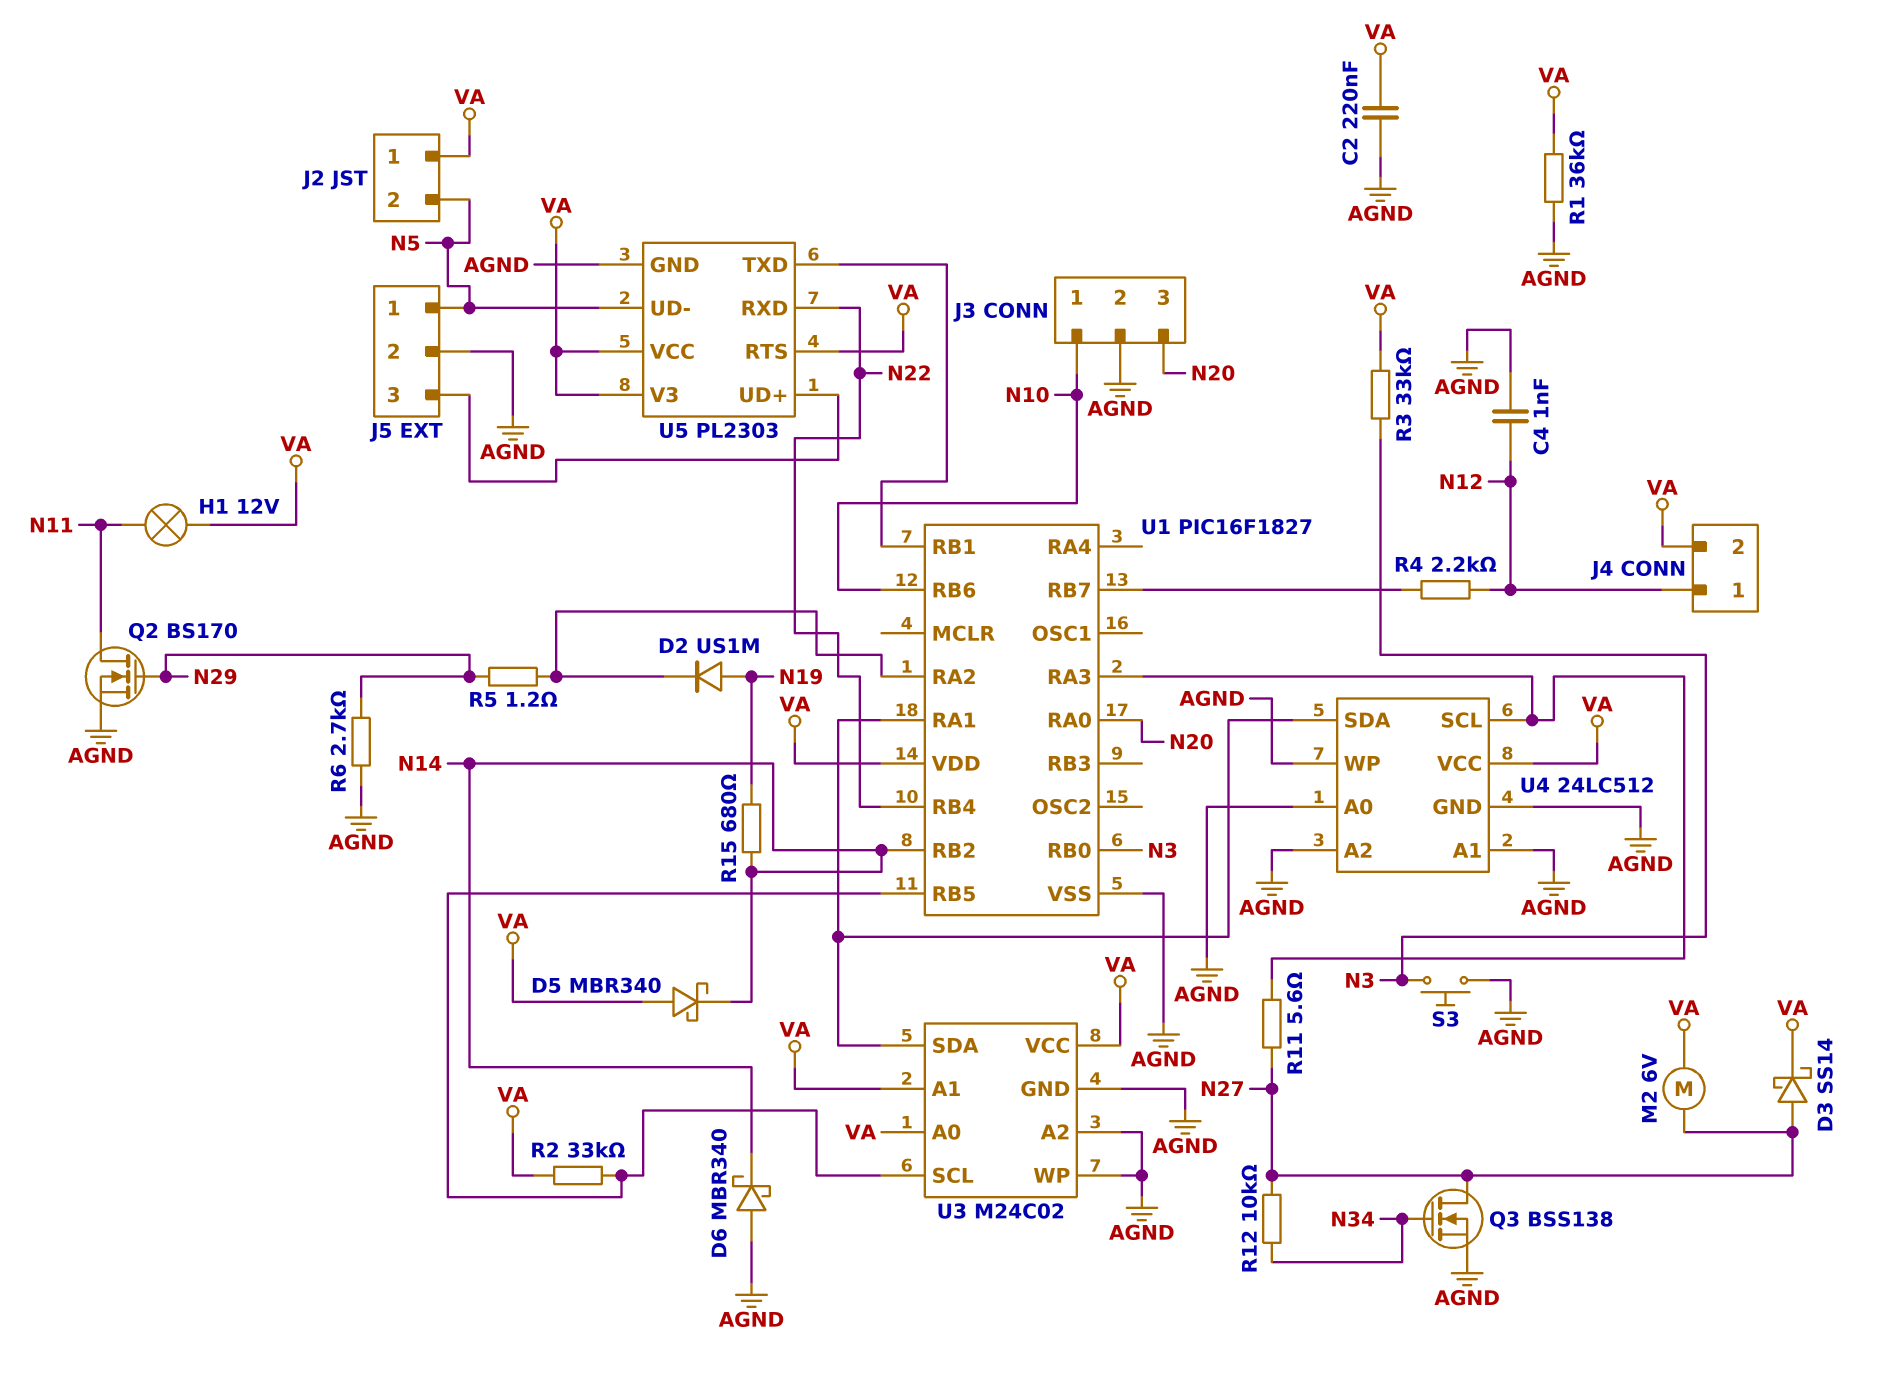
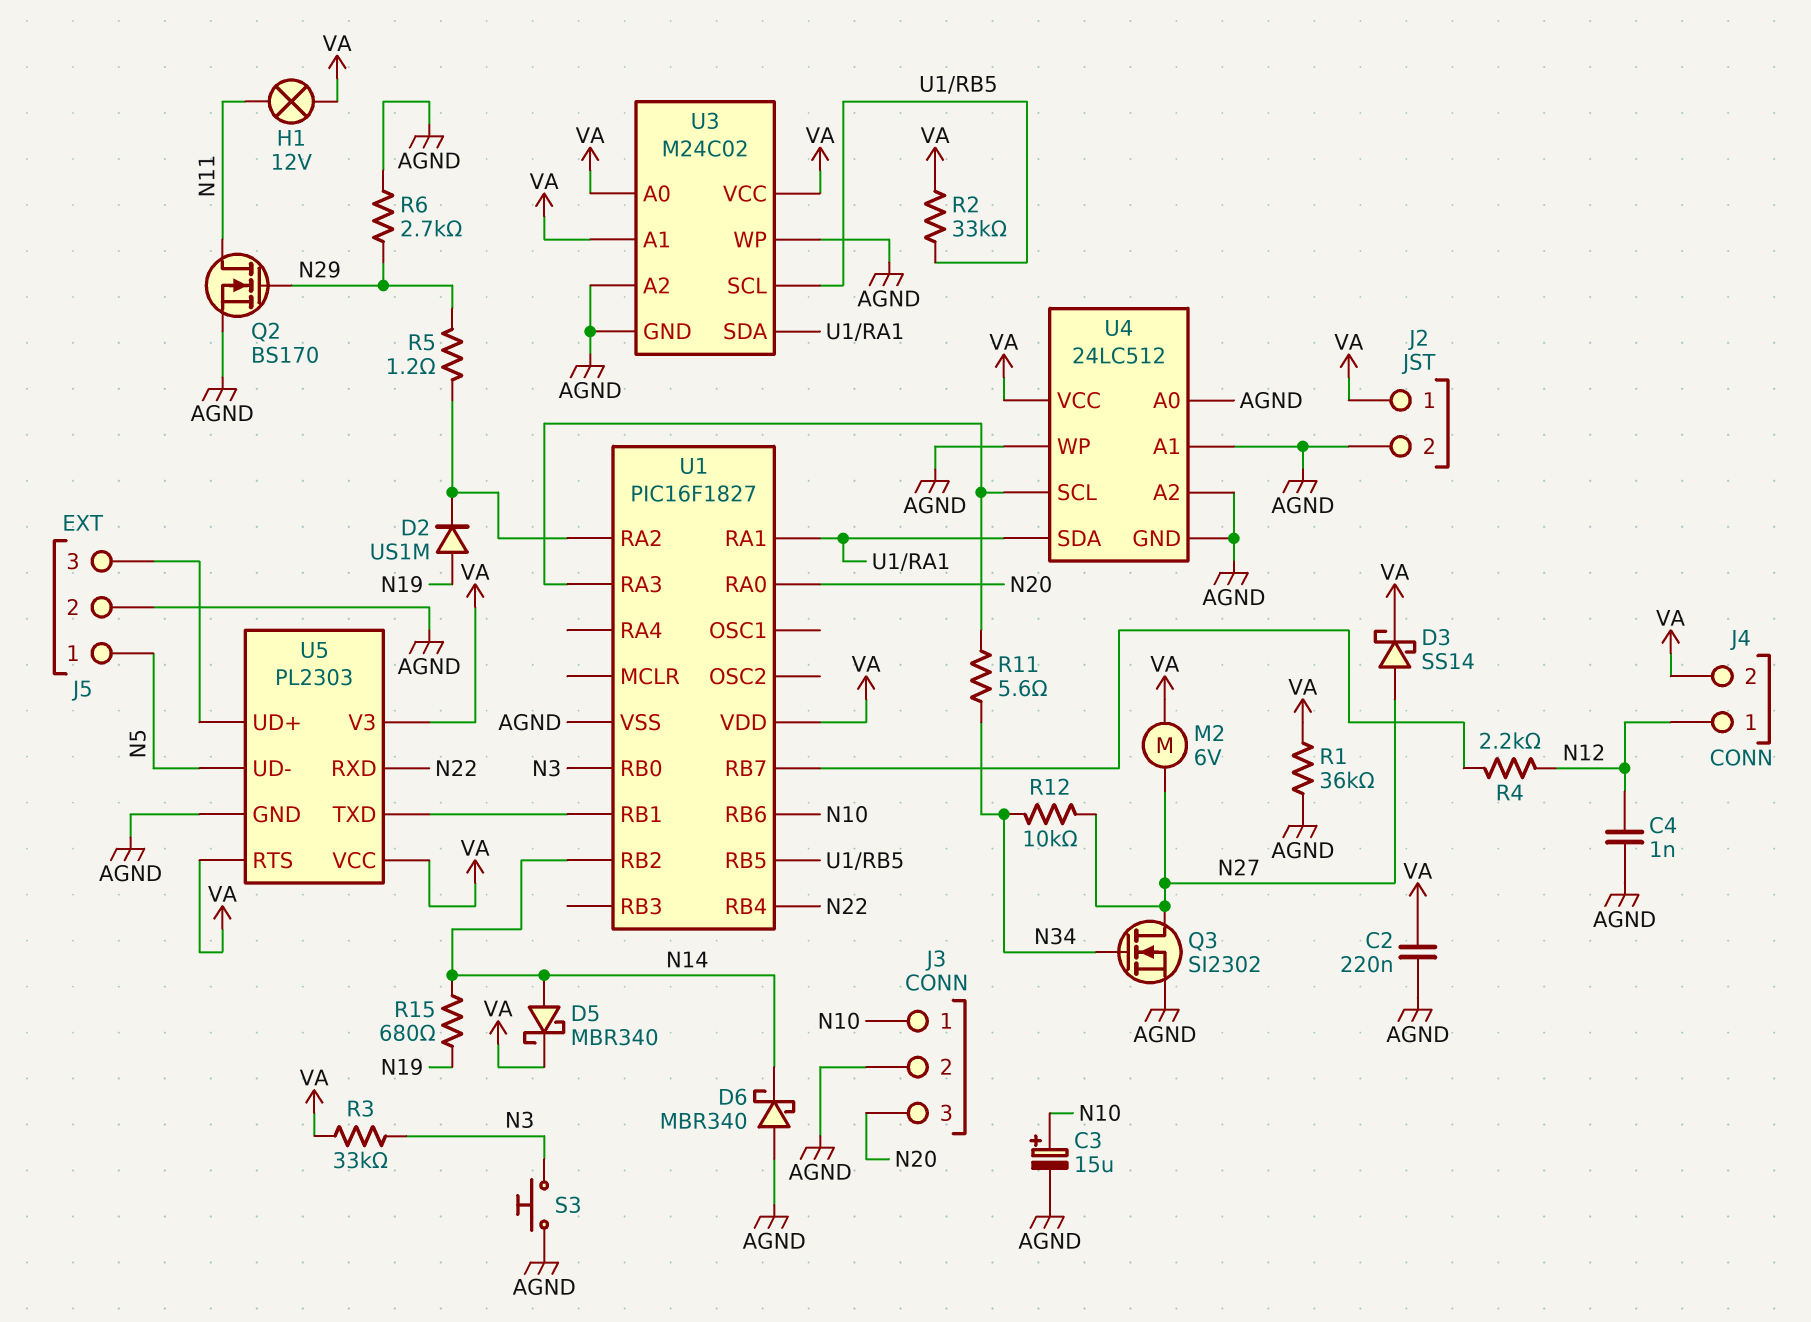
C3: none -> 15uF (plus N10, minus AGND)
D5: schottky MBR340 (A VA, K N14) -> schottky MBR340 (A N14, K VA)
J2 pin 2: N5 -> AGND
Q3: NMOS BSS138 (G N34, D N27, S AGND) -> NMOS SI2302 (G N34, D N27, S AGND)
R11: 5.6 (N27, U1/RA3) -> 5.6 (N34, U1/RA3)

